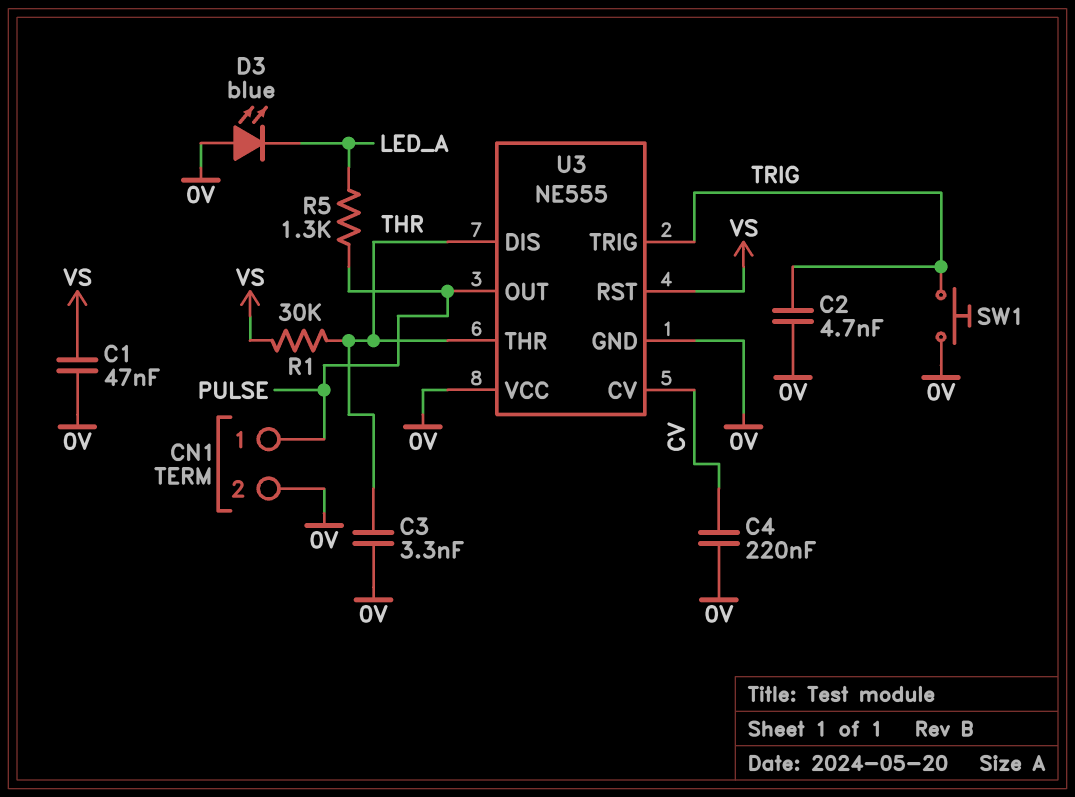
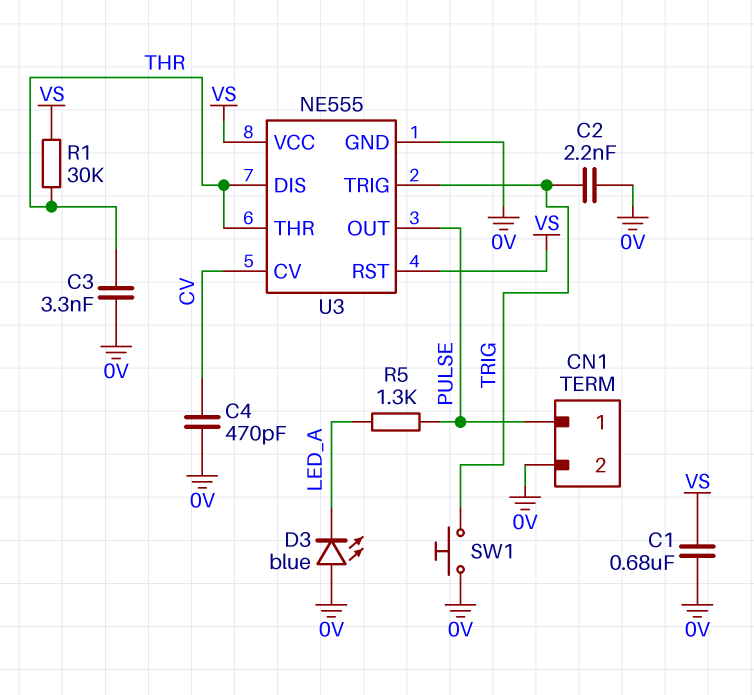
C1: 47nF (0V, VS) -> 680nF (0V, VS)
C2: 4.7nF (0V, TRIG) -> 2.2nF (0V, TRIG)
C4: 220nF (0V, CV) -> 470pF (0V, CV)
U3 pin VCC: 0V -> VS

